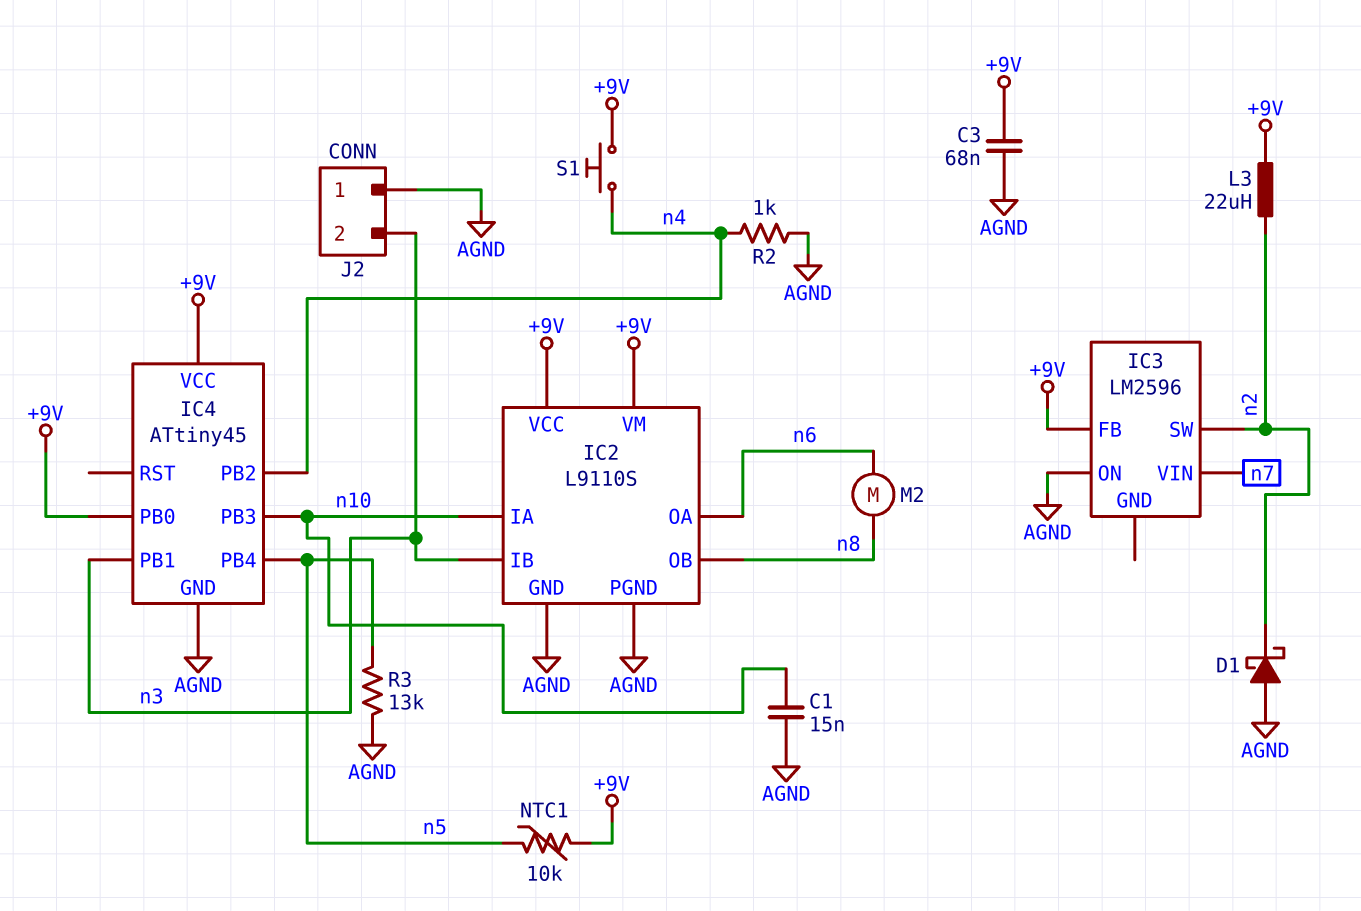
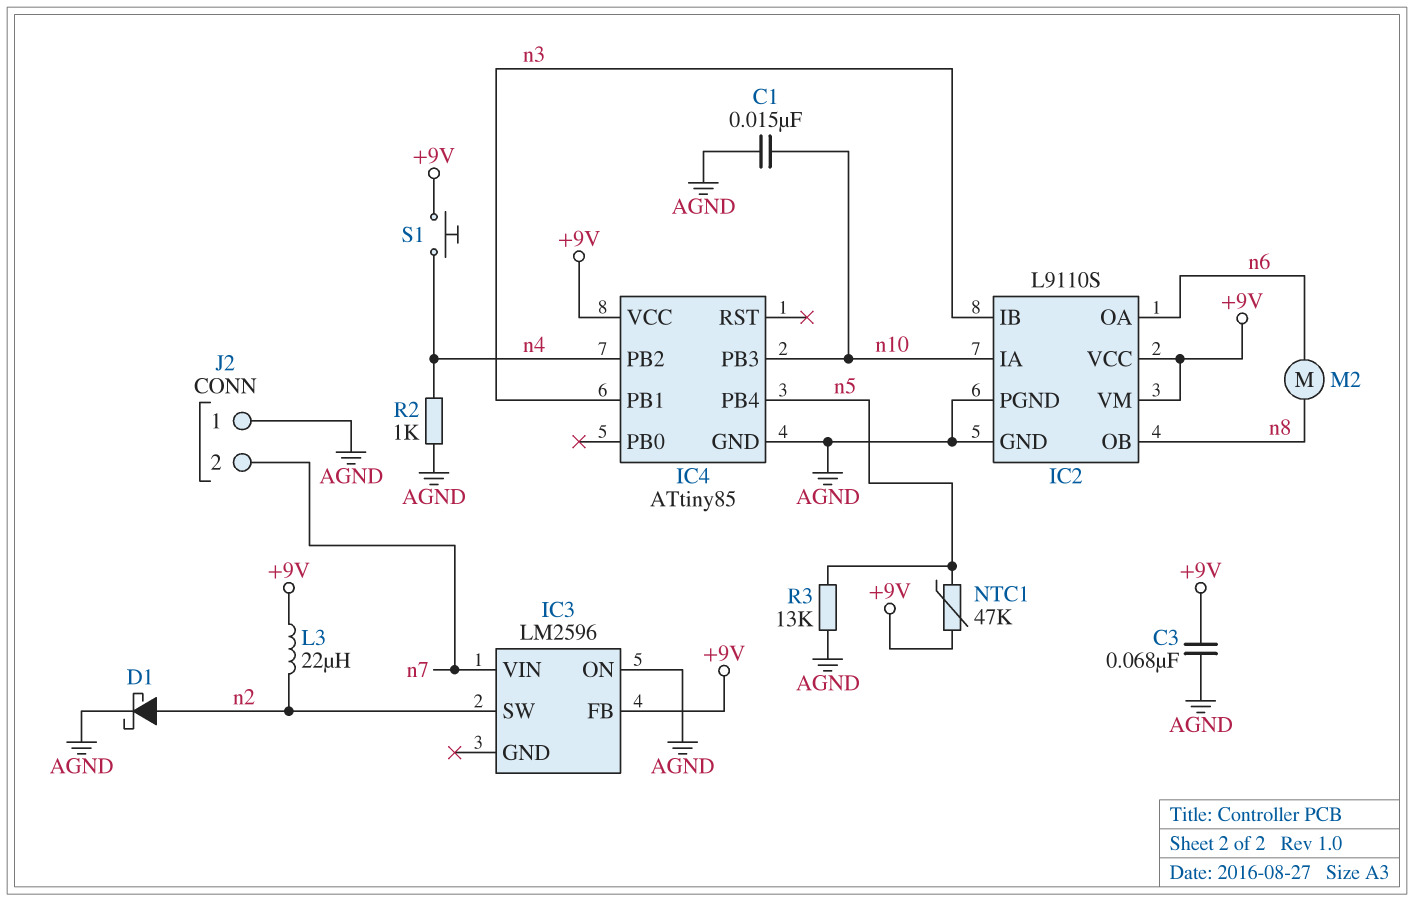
D1: schottky (A AGND, K n2) -> schottky (A n2, K AGND)
IC4: ATtiny45 -> ATtiny85
IC4 pin PB0: +9V -> none
J2 pin 2: n3 -> n7
NTC1: 10k (+9V, n5) -> 47k (+9V, n5)

